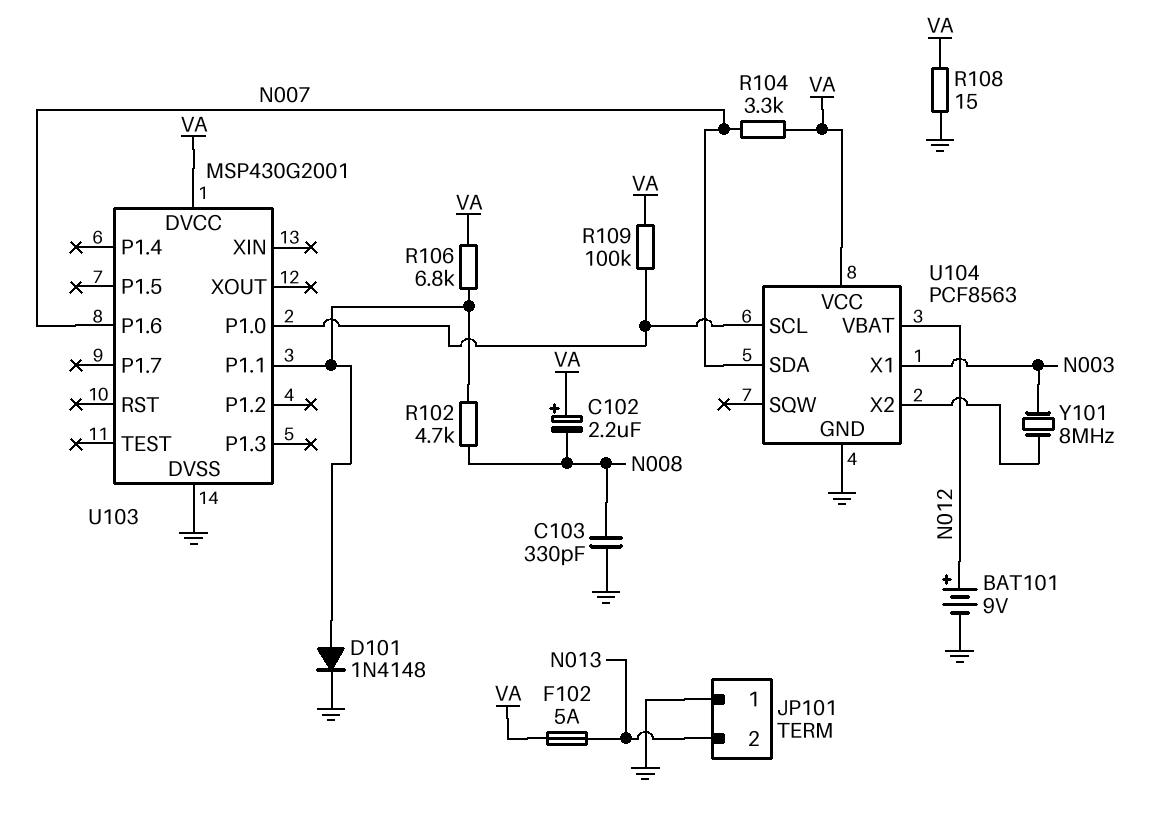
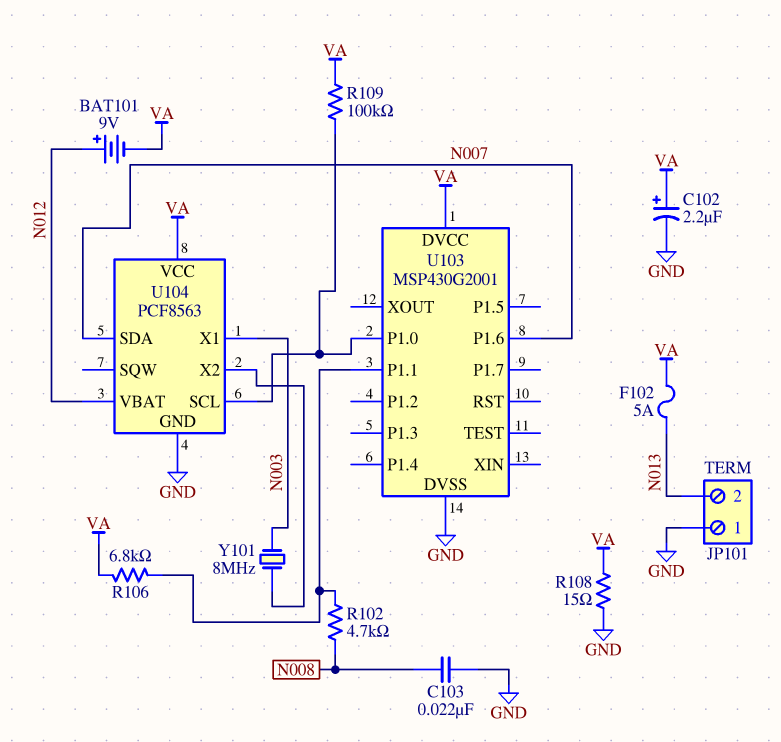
BAT101: 9V (plus N012, minus GND) -> 9V (plus N012, minus VA)
C102: 2.2uF (plus VA, minus N008) -> 2.2uF (plus VA, minus GND)
C103: 330pF (GND, N008) -> 22nF (GND, N008)
D101: diode 1N4148 (A U103/P1.1, K GND) -> none
R104: 3.3k (N007, VA) -> none

